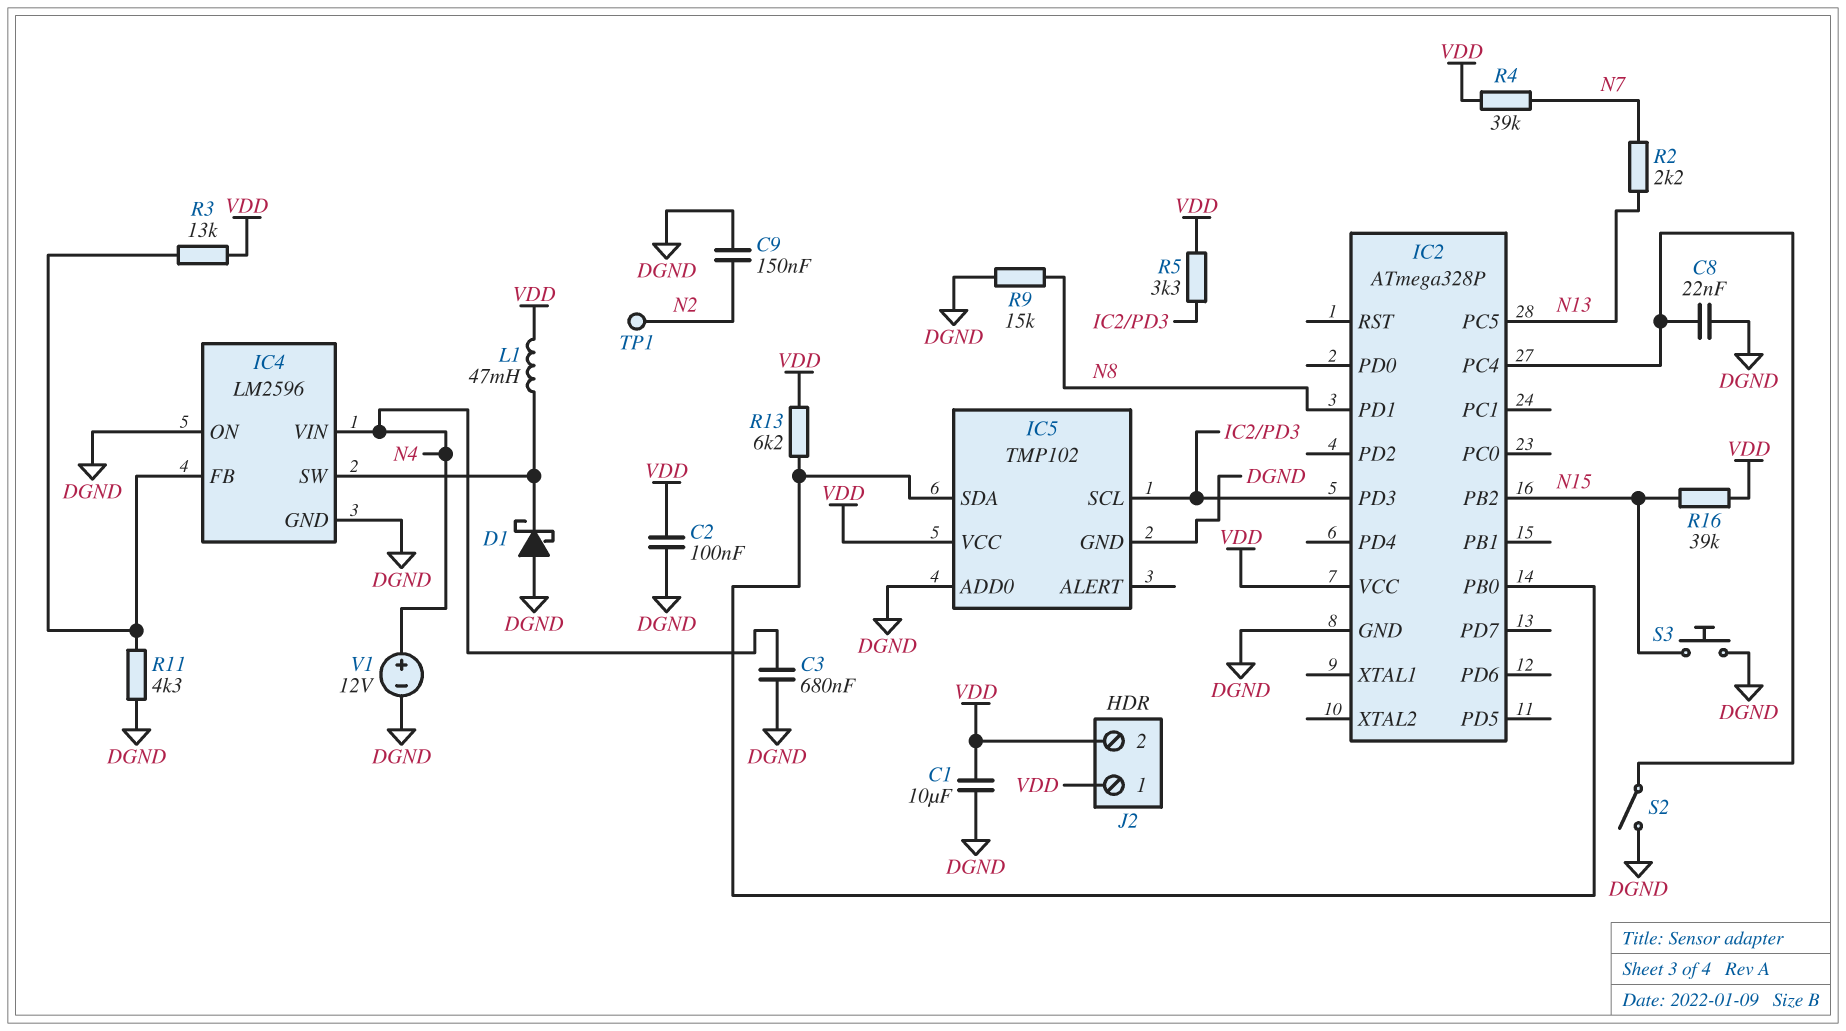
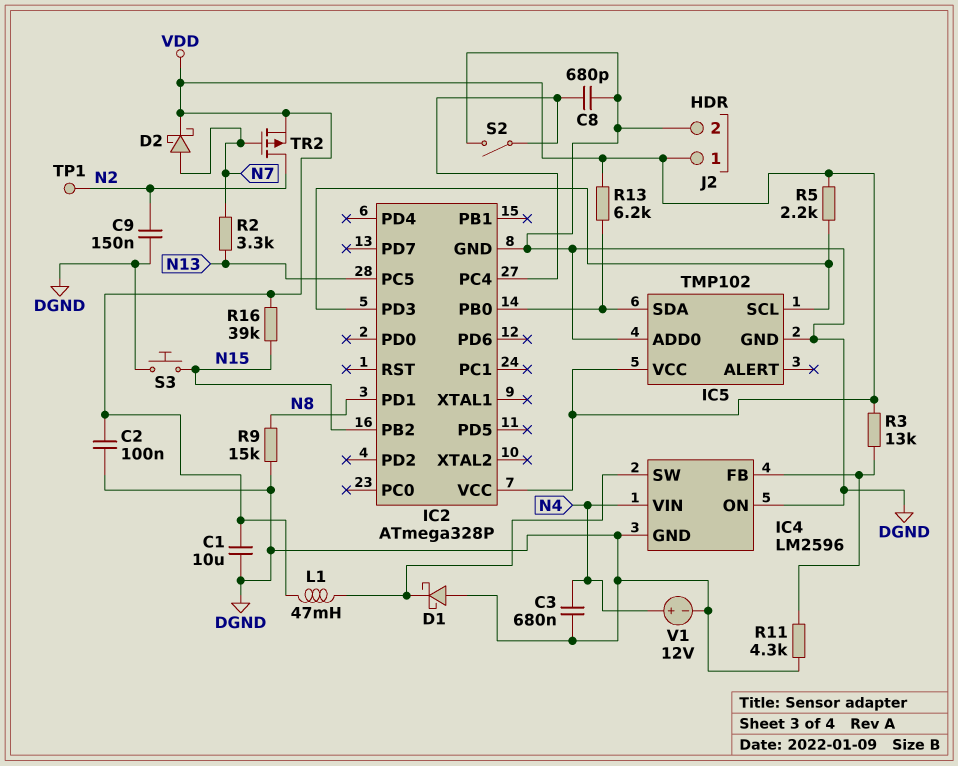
C8: 22nF (DGND, IC2/PC4) -> 680pF (DGND, IC2/PC4)
D2: none -> schottky (A N7, K VDD)
J2 pin 2: VDD -> DGND
R2: 2.2k (N7, N13) -> 3.3k (N7, N13)
R4: 39k (N7, VDD) -> none
R5: 3.3k (IC2/PD3, VDD) -> 2.2k (IC2/PD3, VDD)
TR2: none -> PMOS (G N7, D N2, S VDD)

